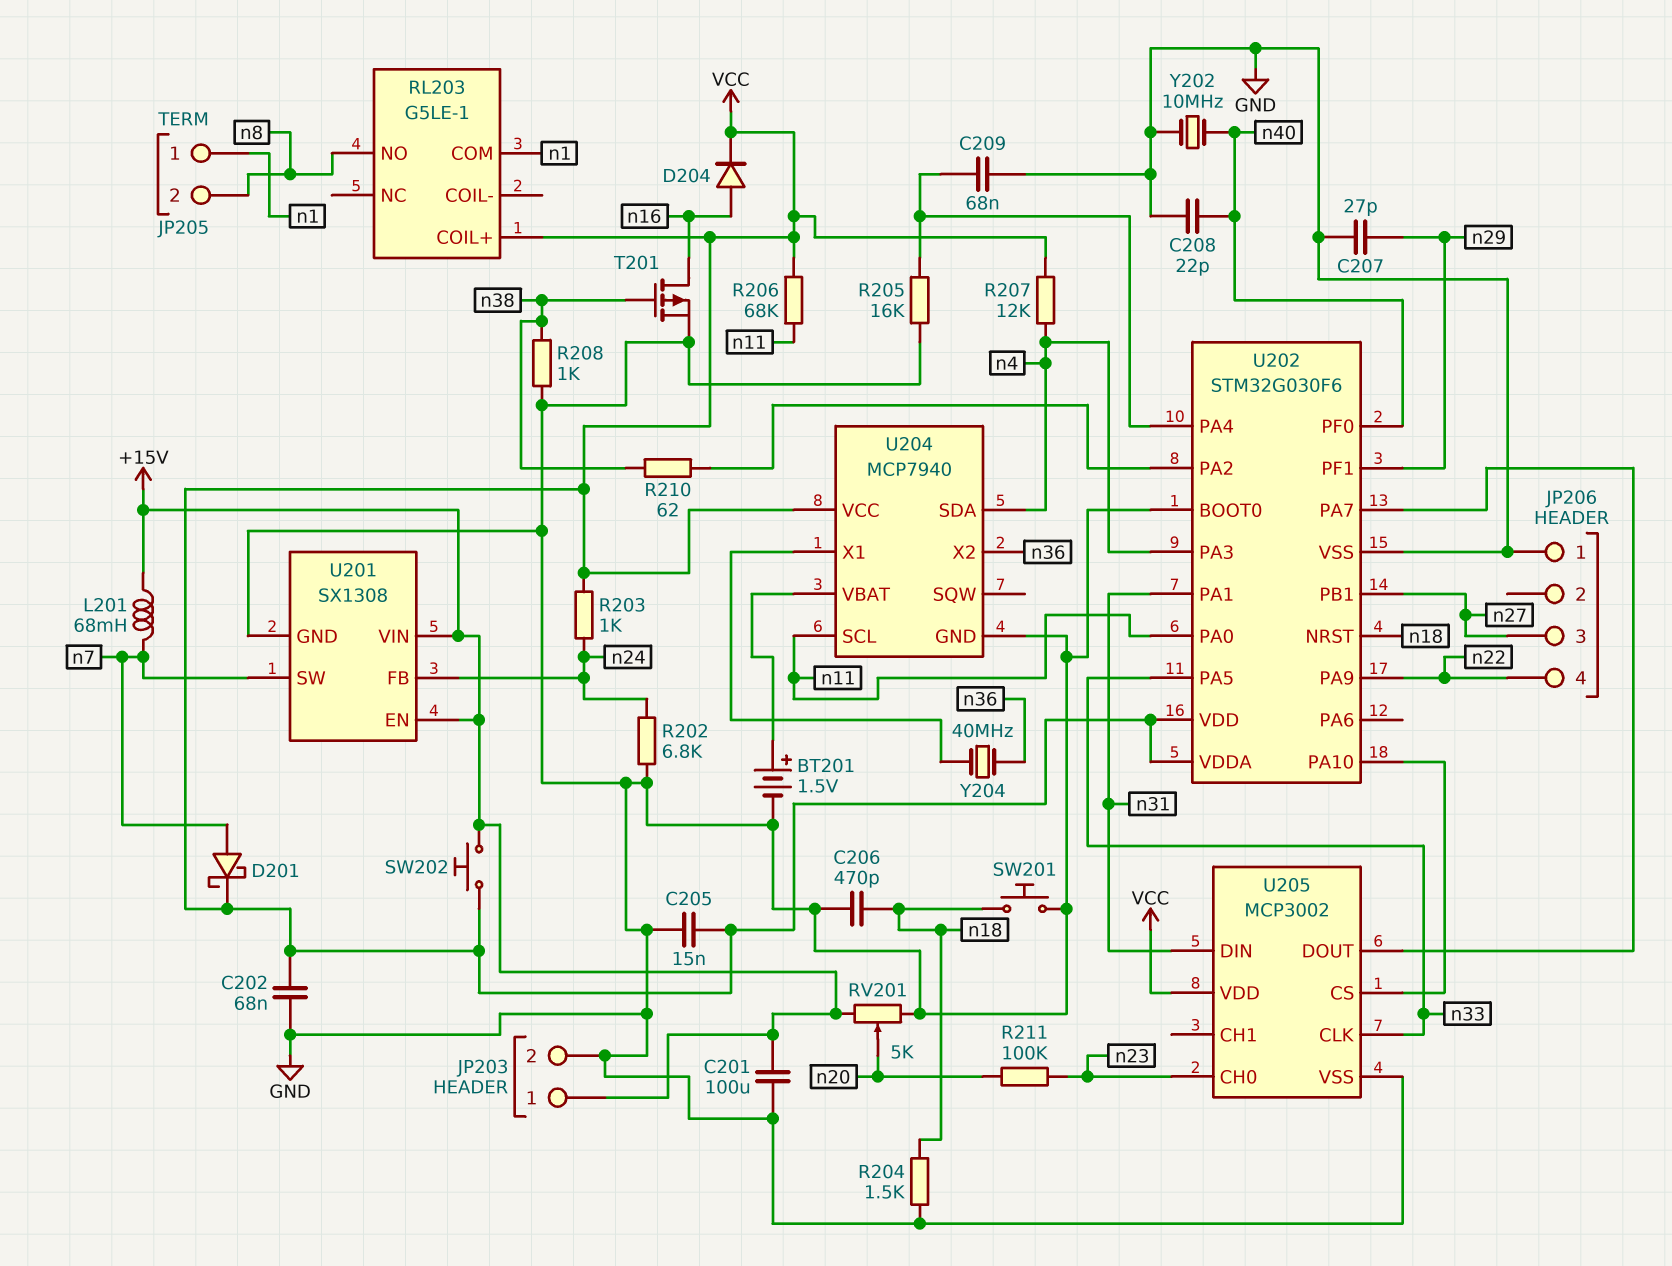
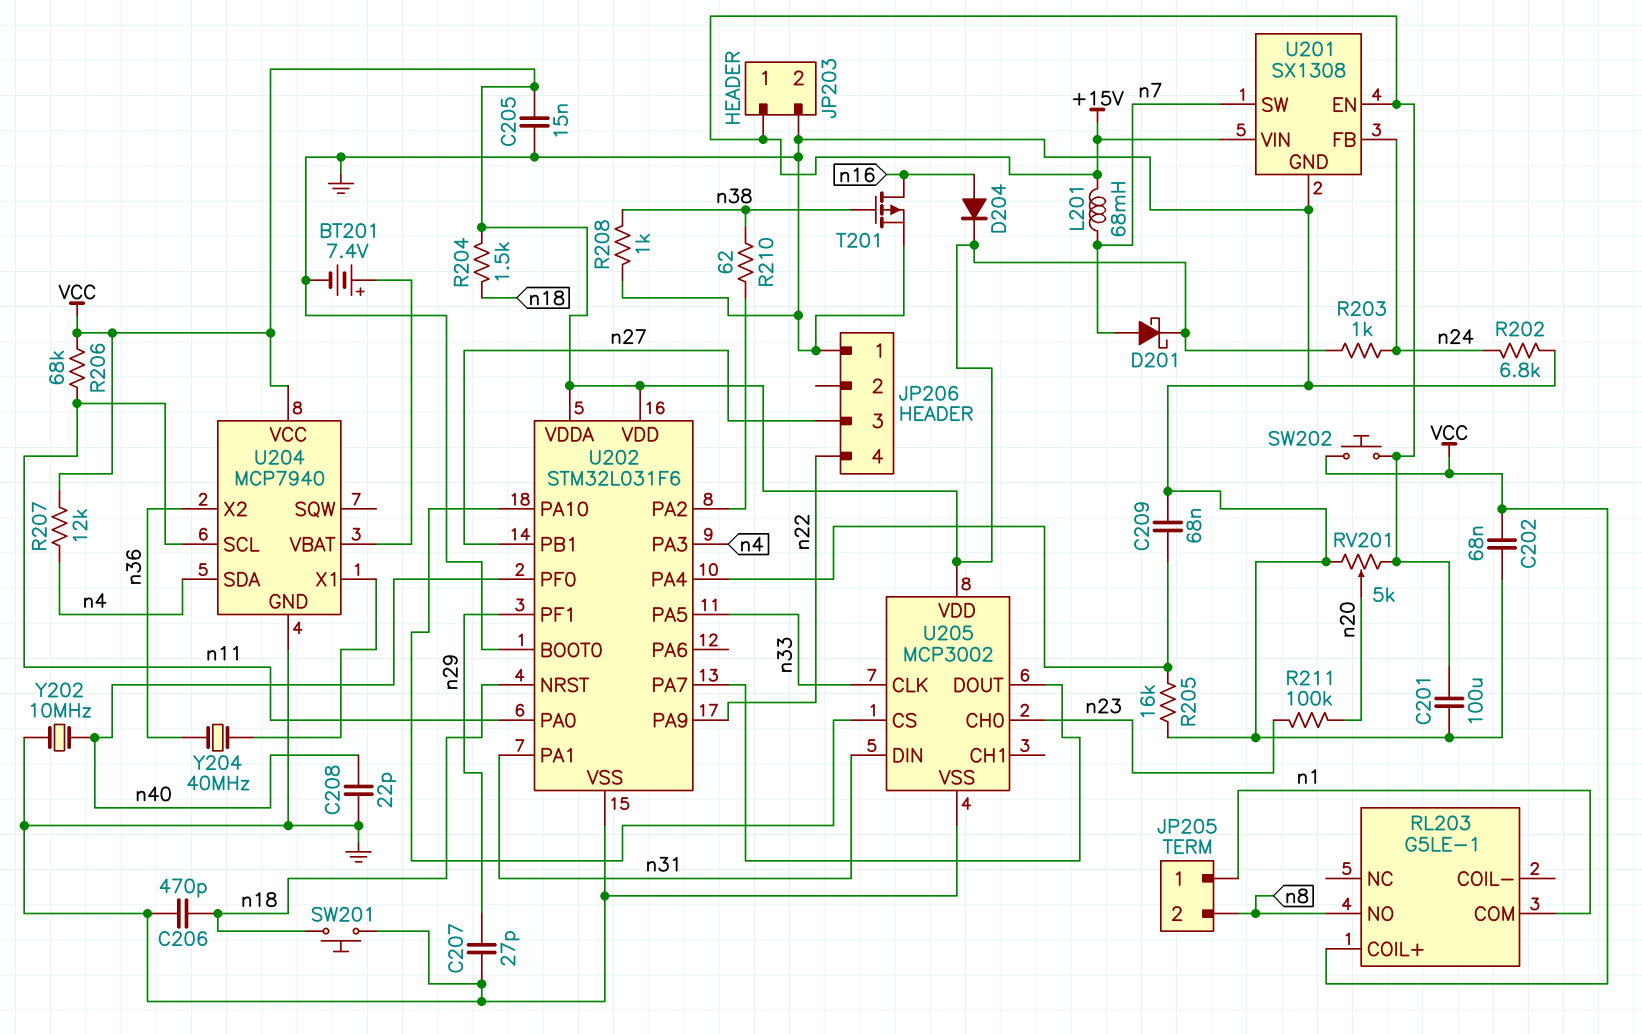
BT201: 1.5V (plus U204/VBAT, minus GND) -> 7.4V (plus U204/VBAT, minus GND)
R204: 1.5k (GND, n18) -> 1.5k (VCC, n18)
U202: STM32G030F6 -> STM32L031F6

